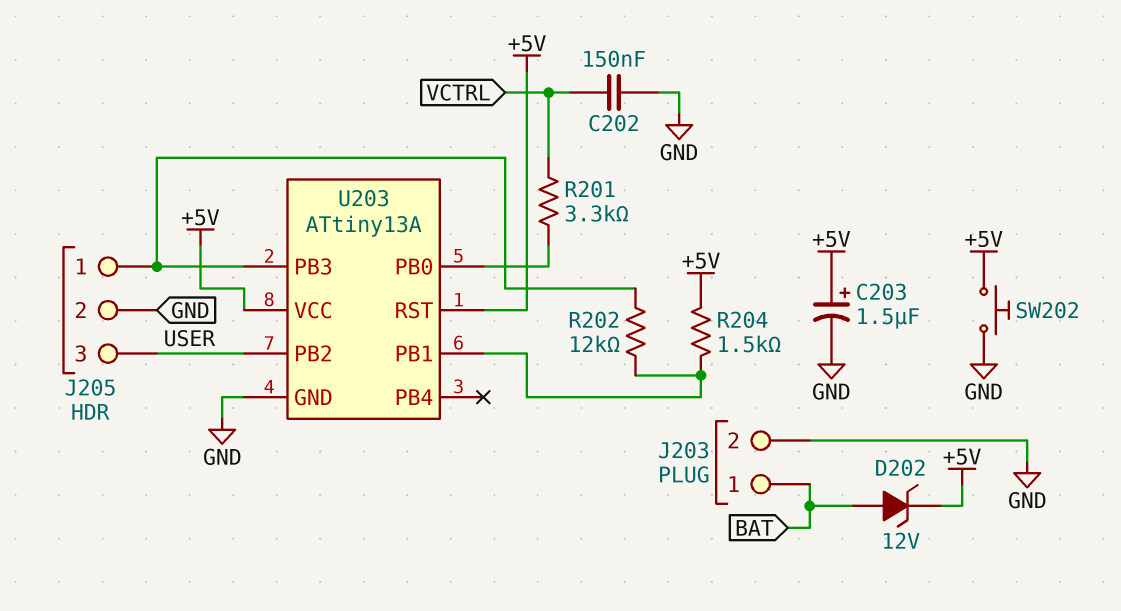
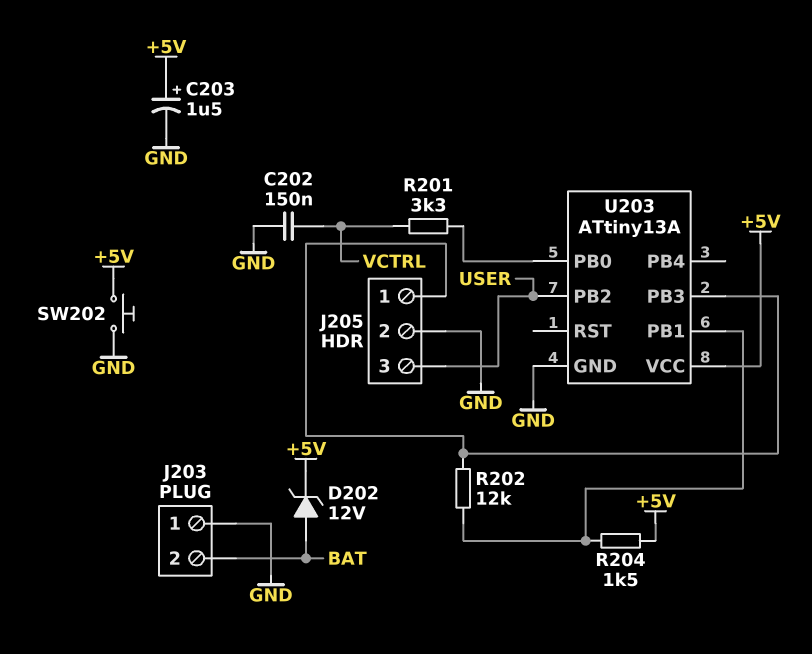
J203 pin 1: BAT -> GND
J203 pin 2: GND -> BAT
U203 pin RST: +5V -> none

